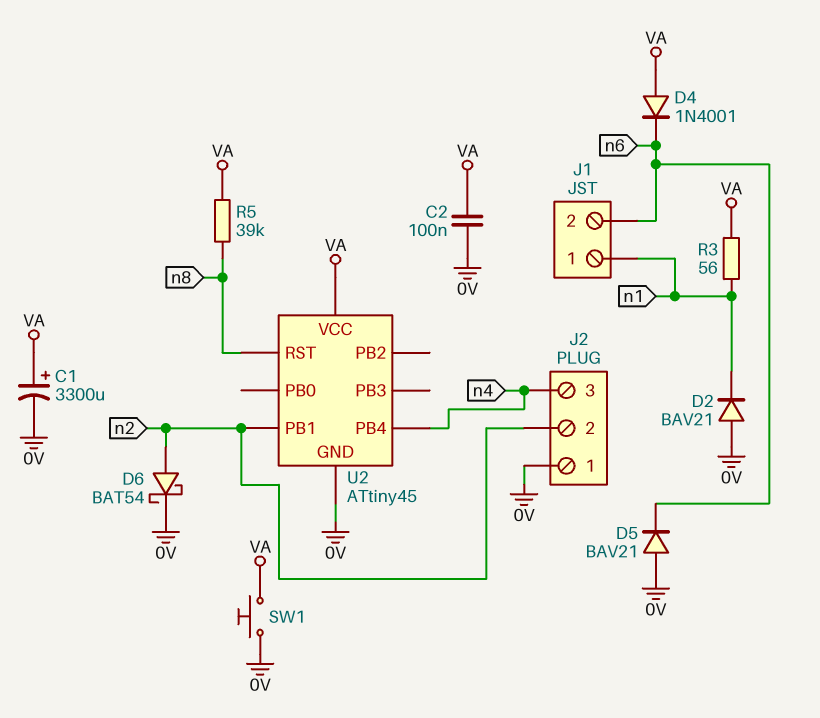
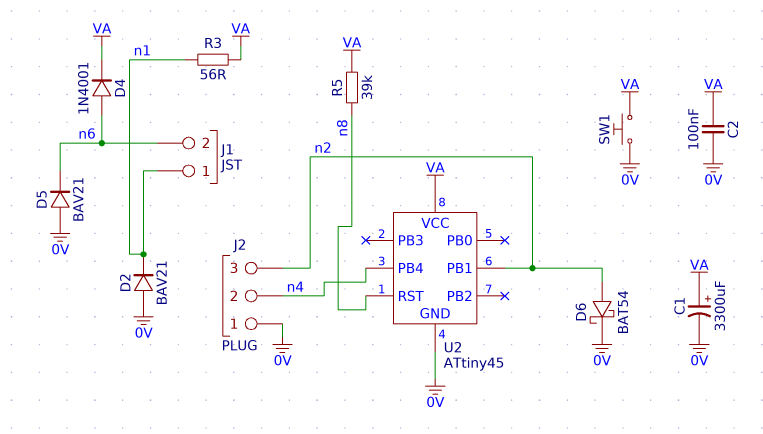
D4: diode 1N4001 (A VA, K n6) -> diode 1N4001 (A n6, K VA)
J2 pin 2: n2 -> n4
J2 pin 3: n4 -> n2

